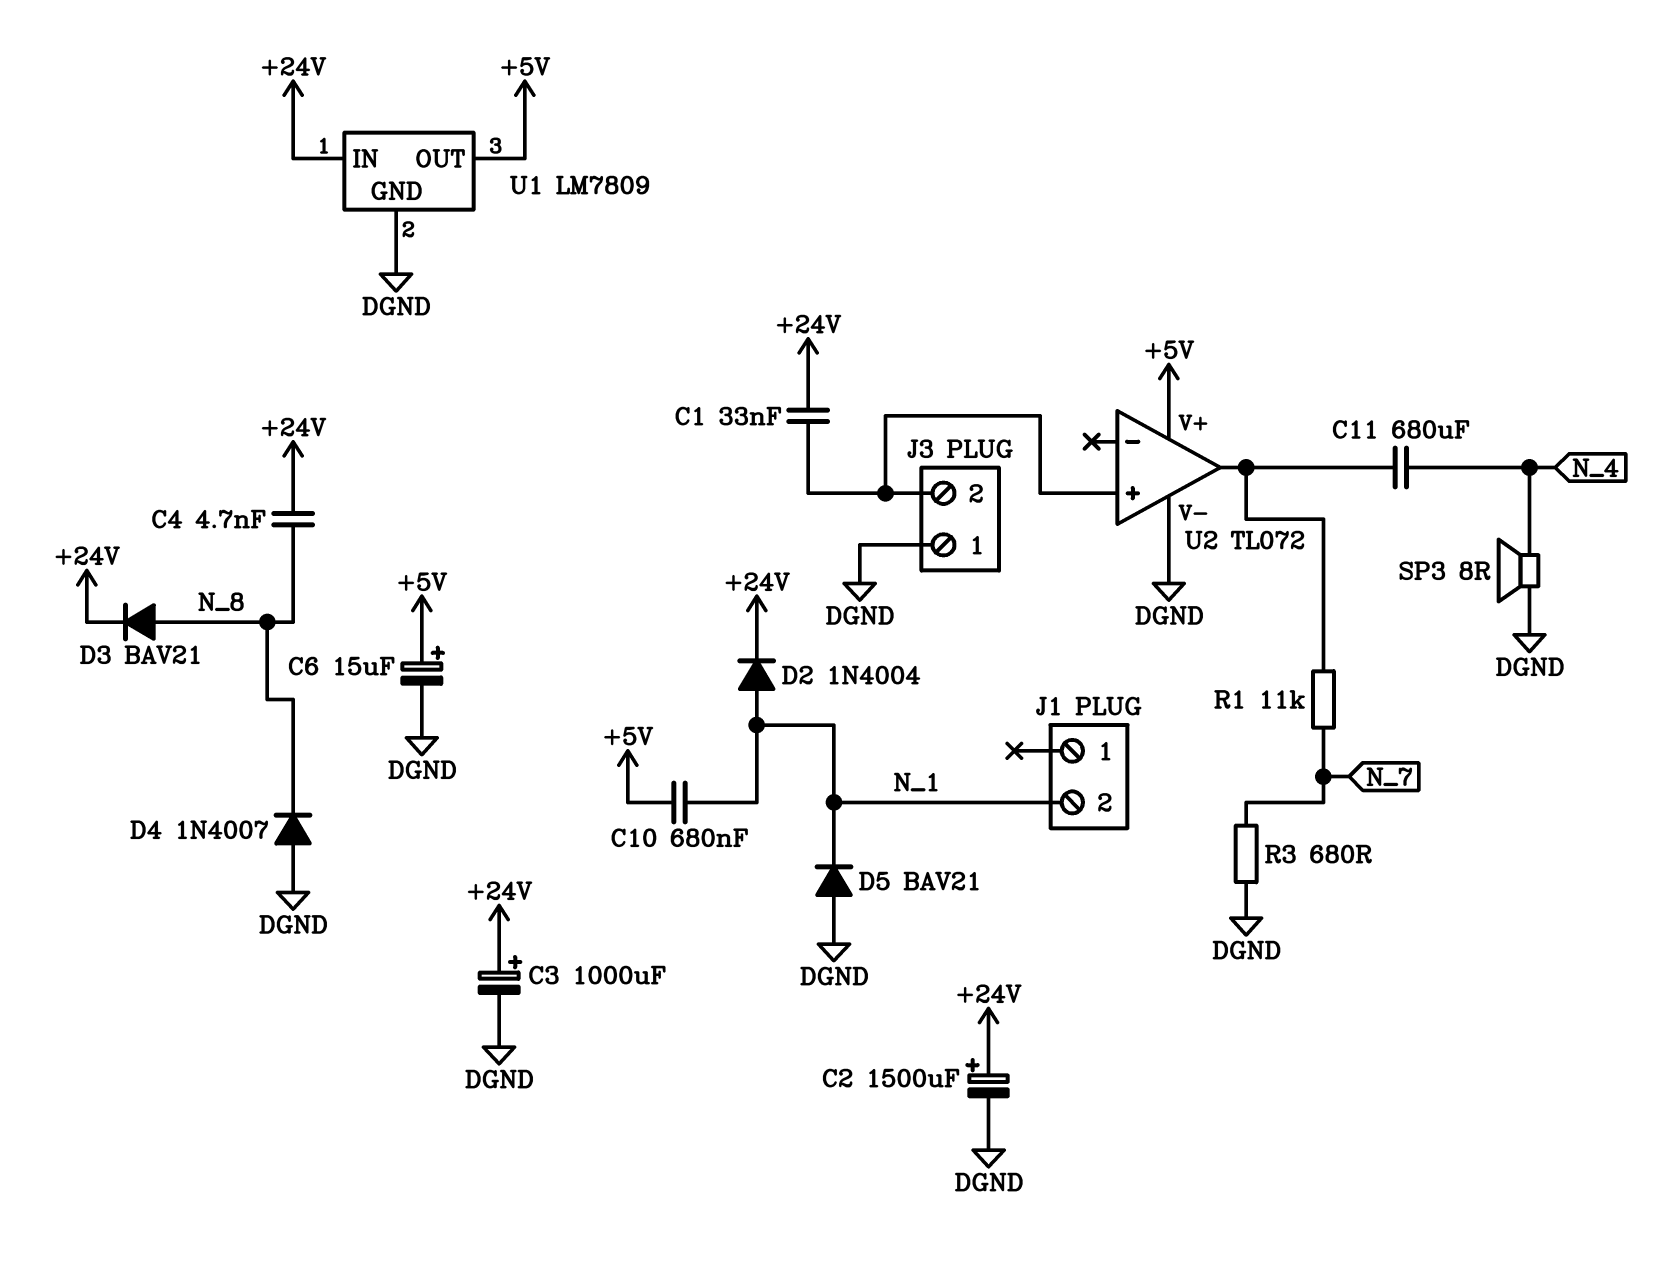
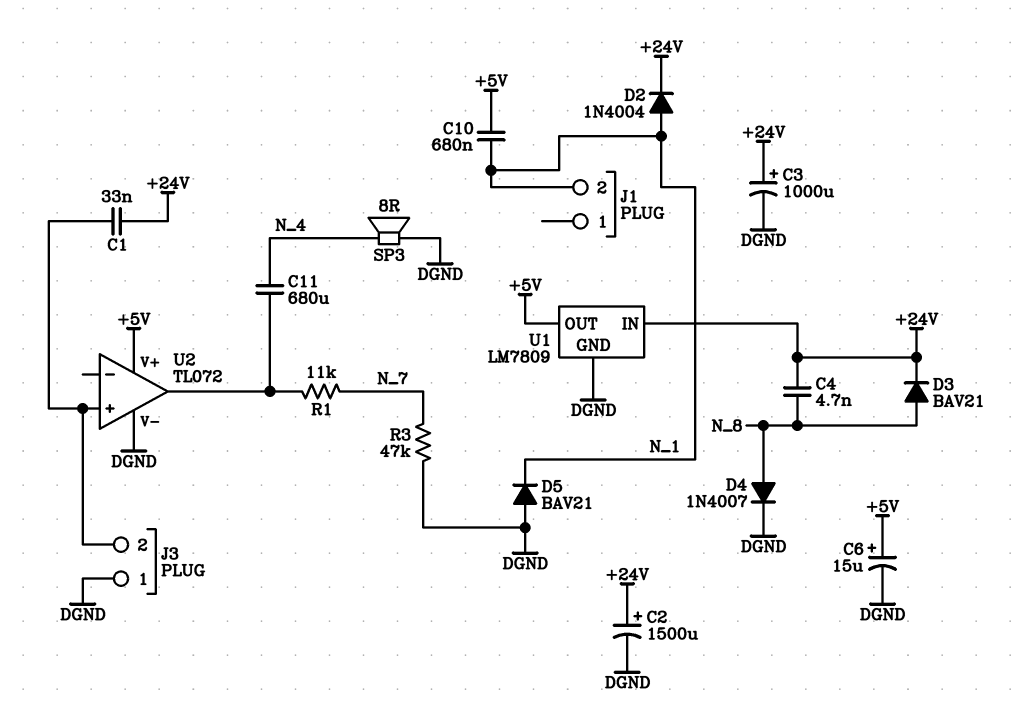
D4: diode 1N4007 (A DGND, K N_8) -> diode 1N4007 (A N_8, K DGND)
R3: 680 (DGND, N_7) -> 47k (DGND, N_7)

